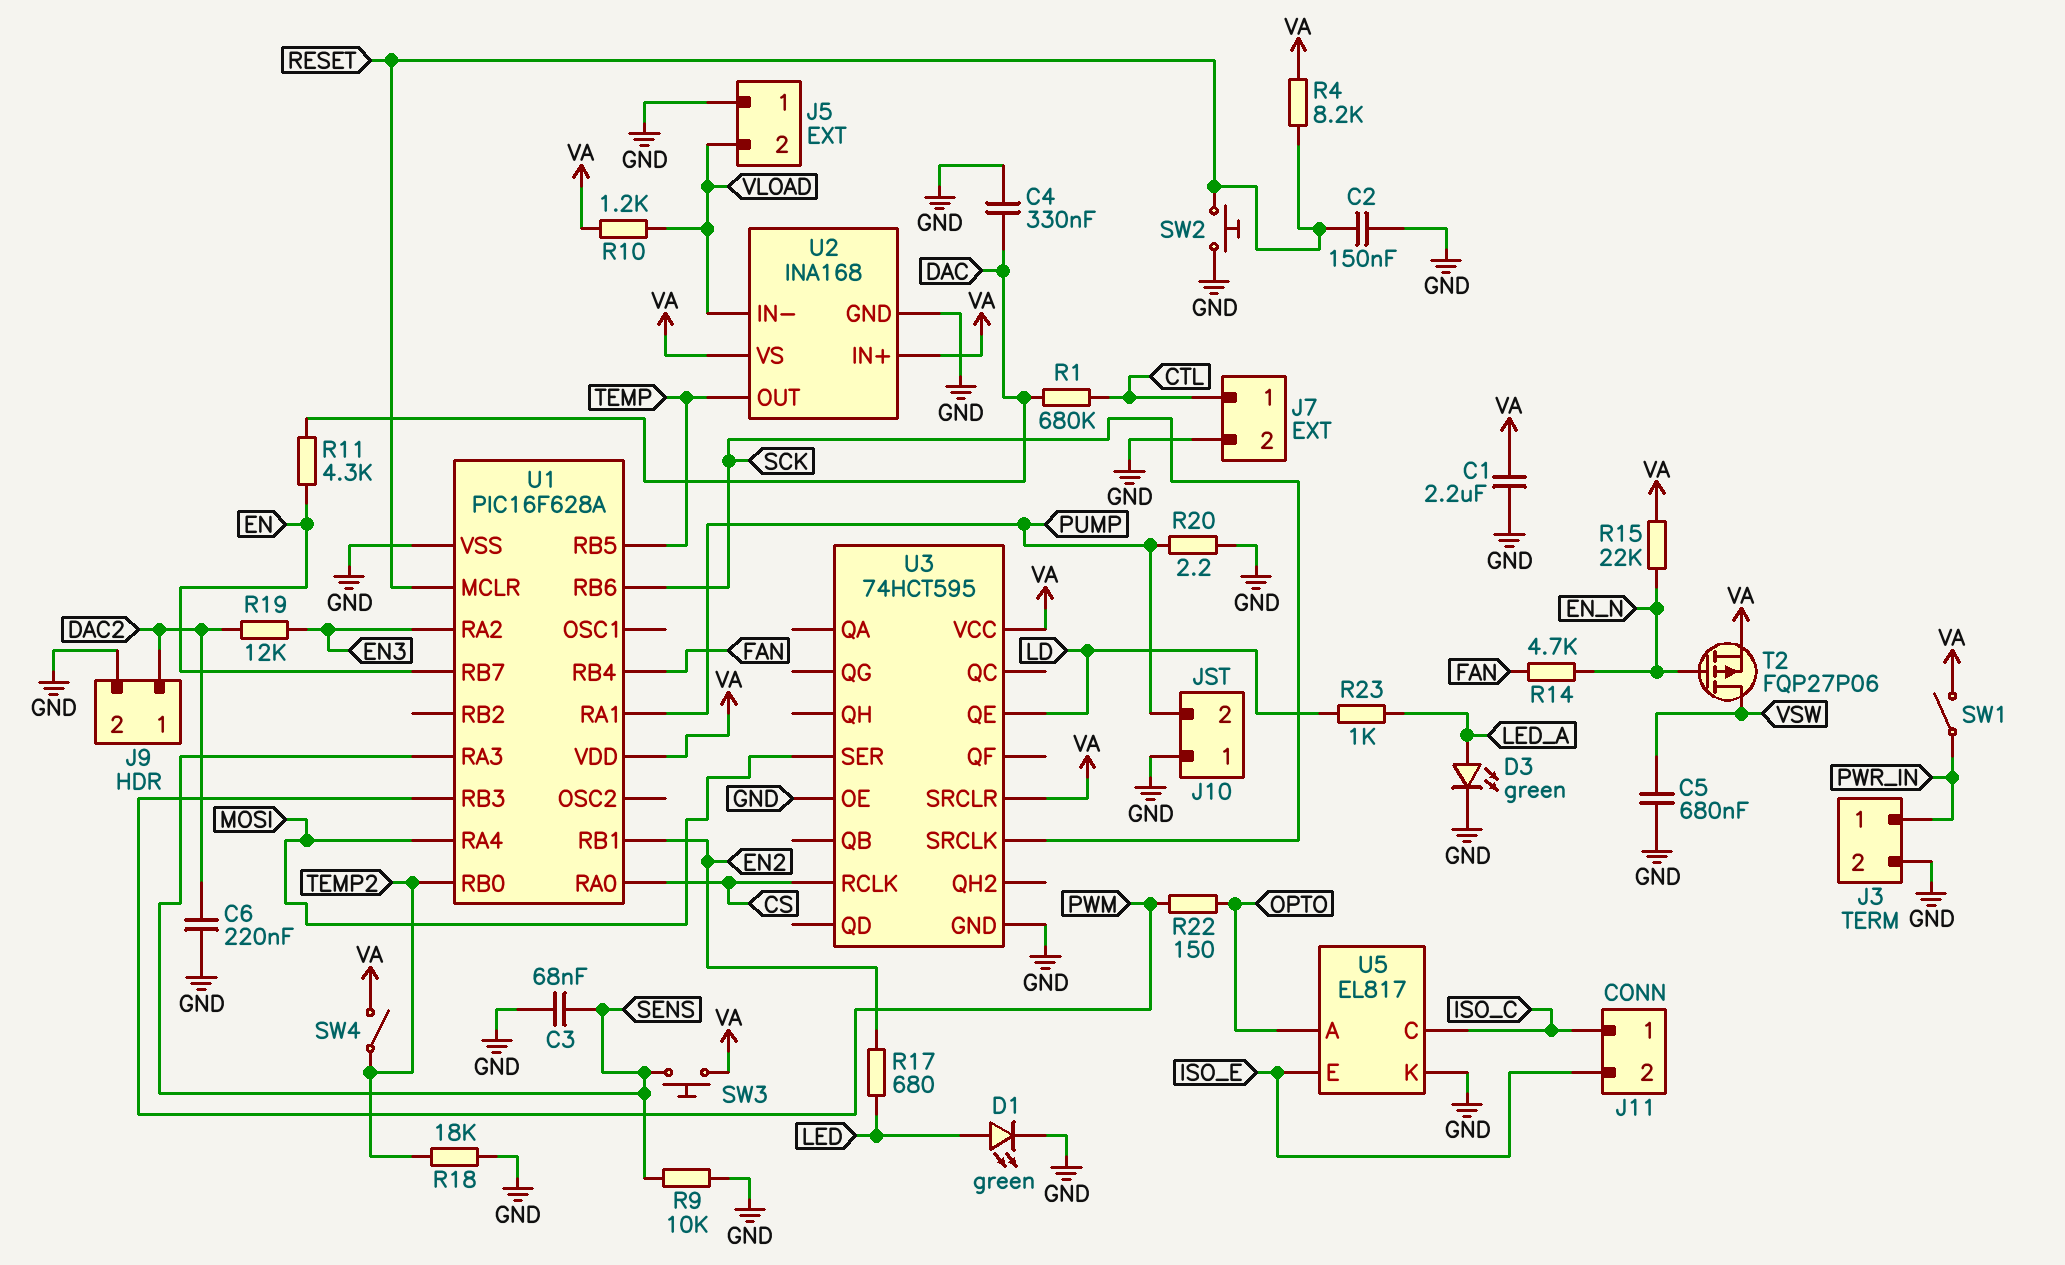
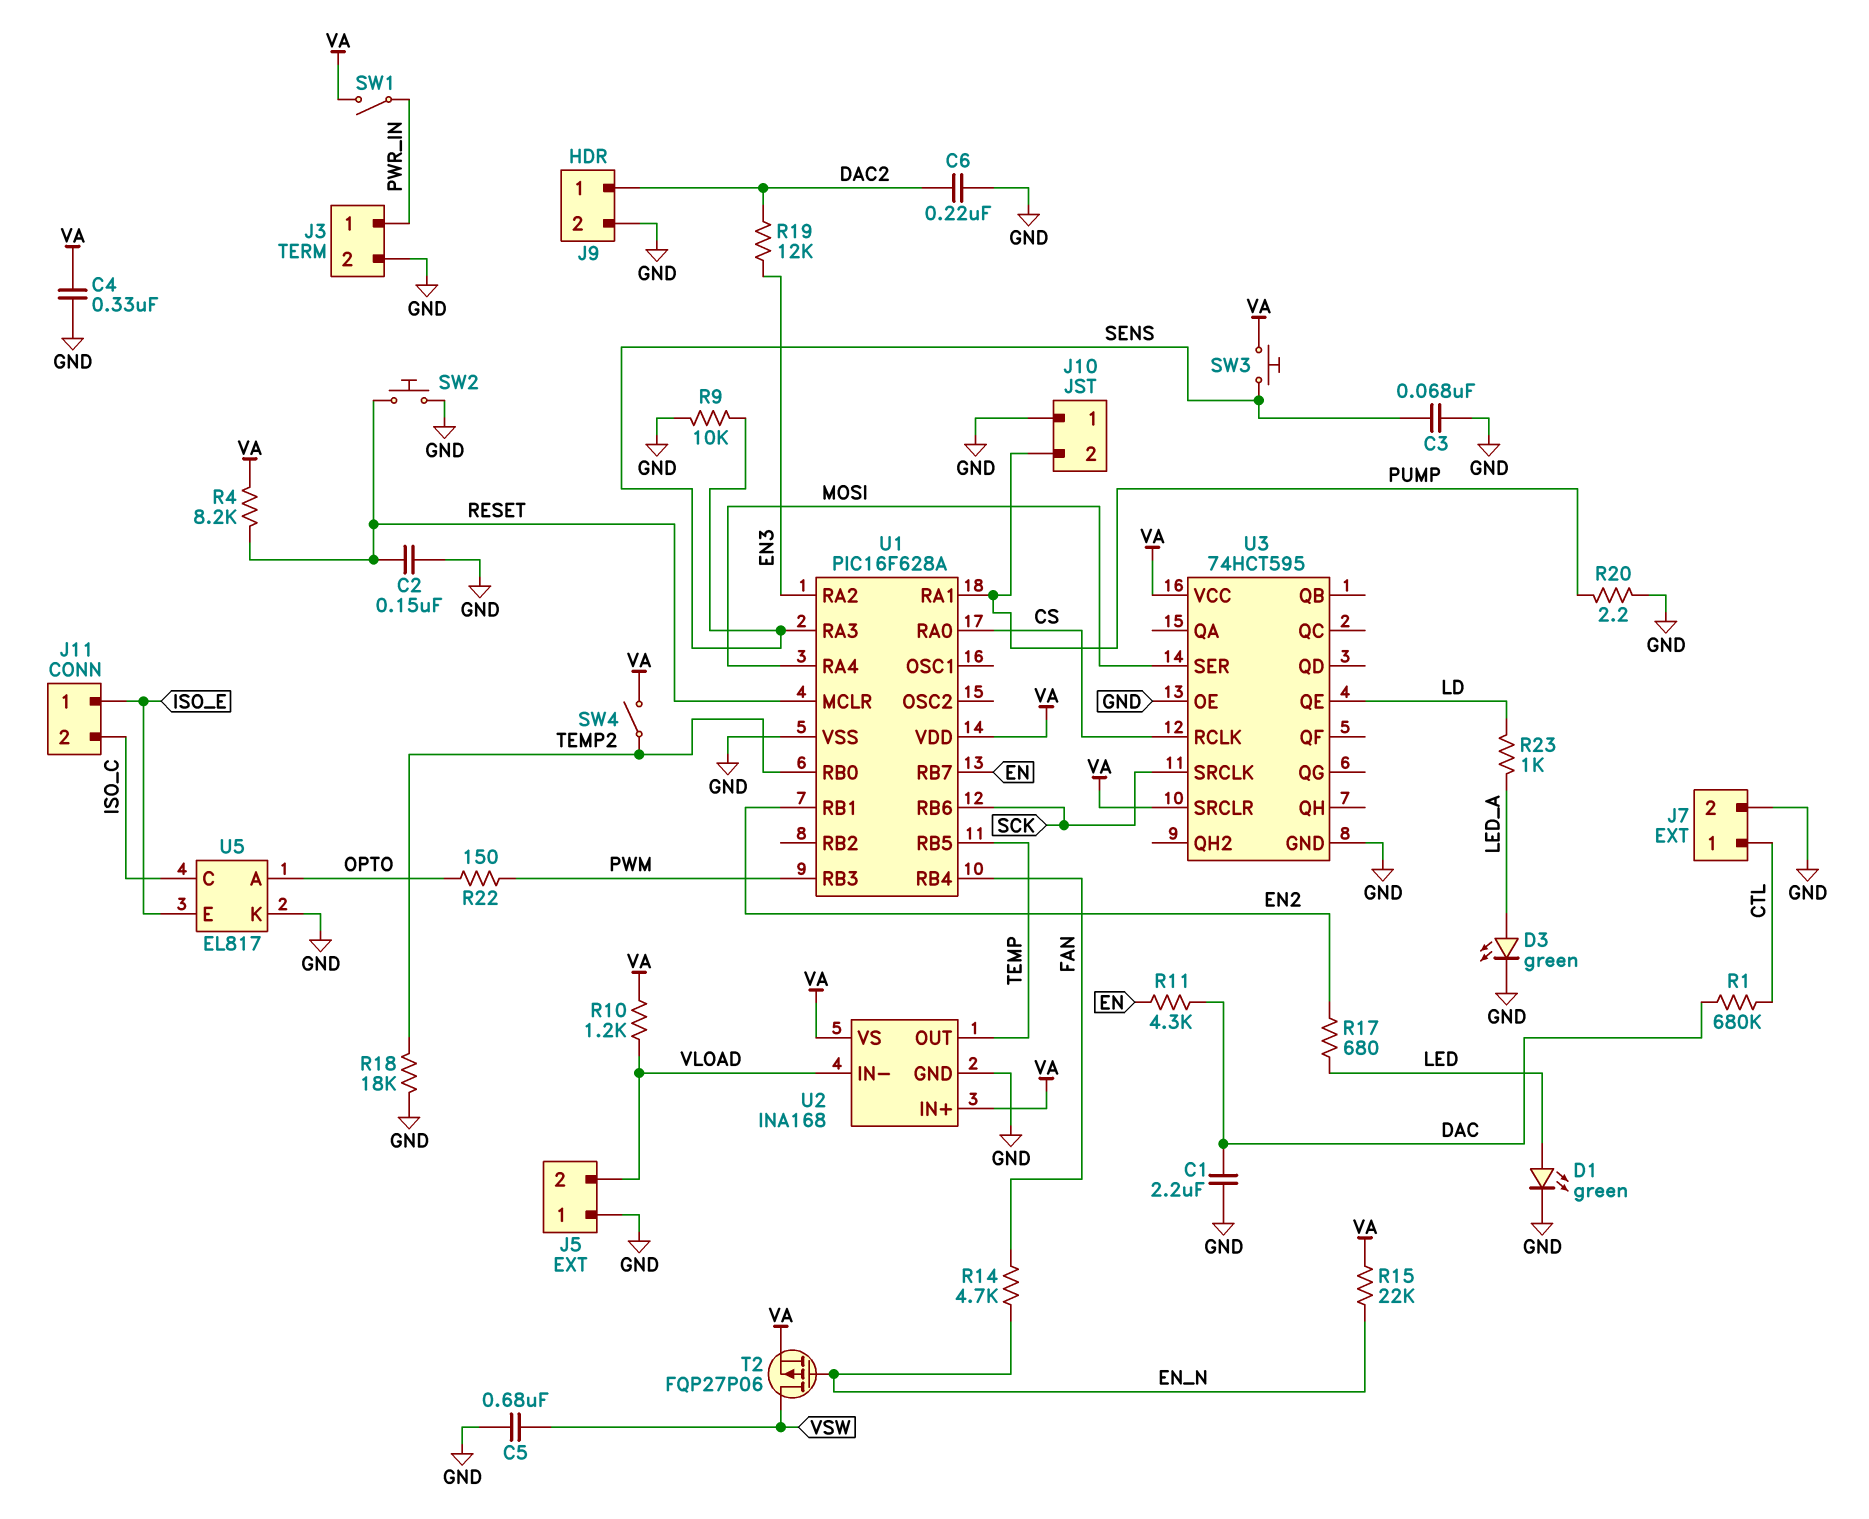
C1: 2.2uF (GND, VA) -> 2.2uF (DAC, GND)
C4: 330nF (DAC, GND) -> 330nF (GND, VA)
J11 pin 1: ISO_C -> ISO_E
J11 pin 2: ISO_E -> ISO_C

